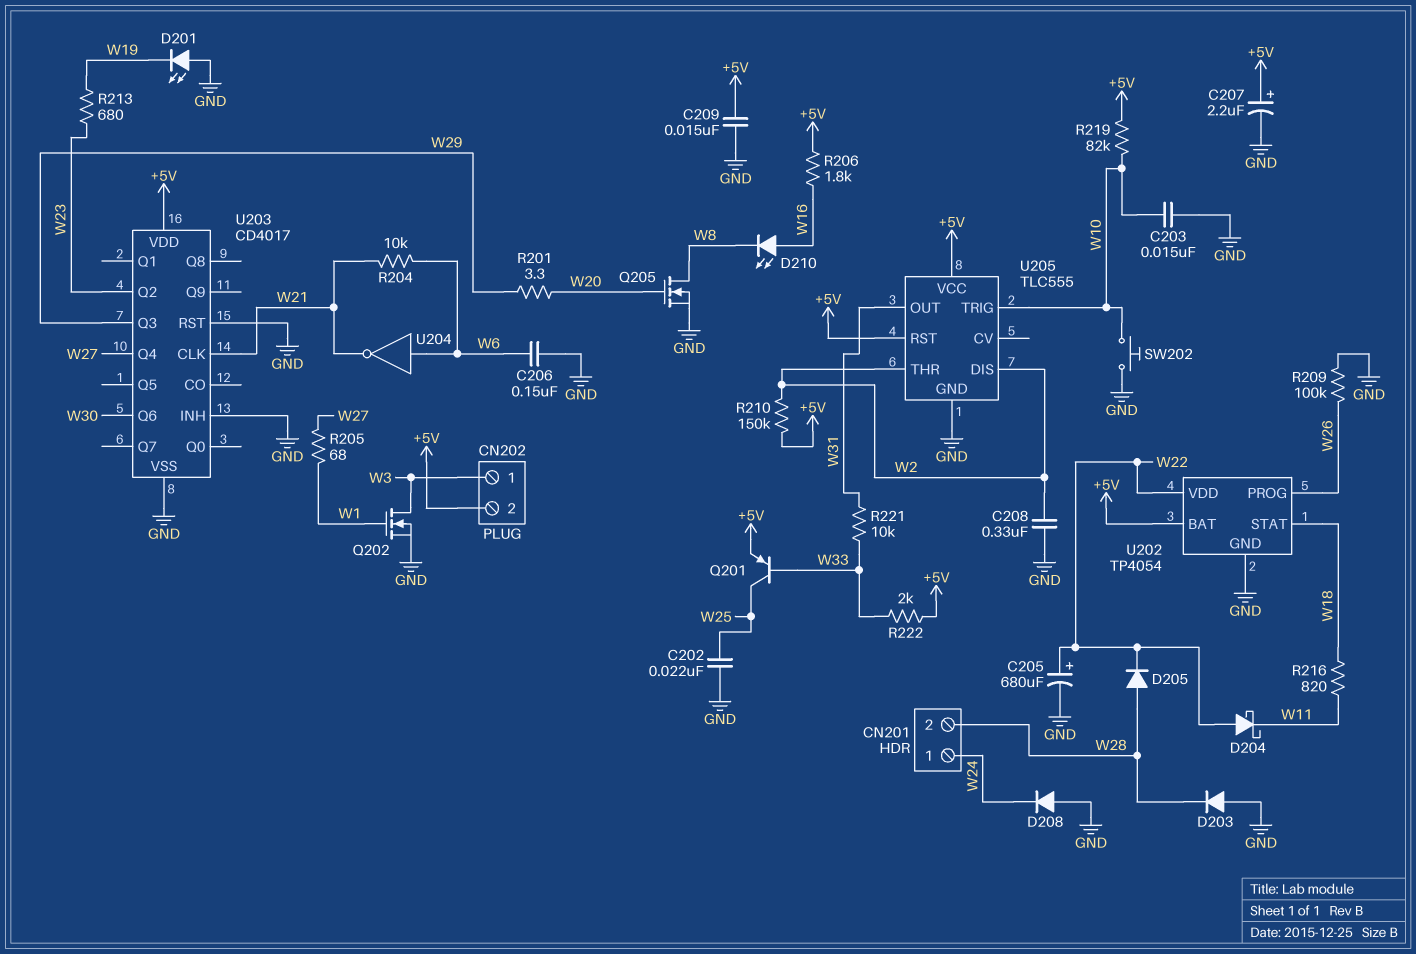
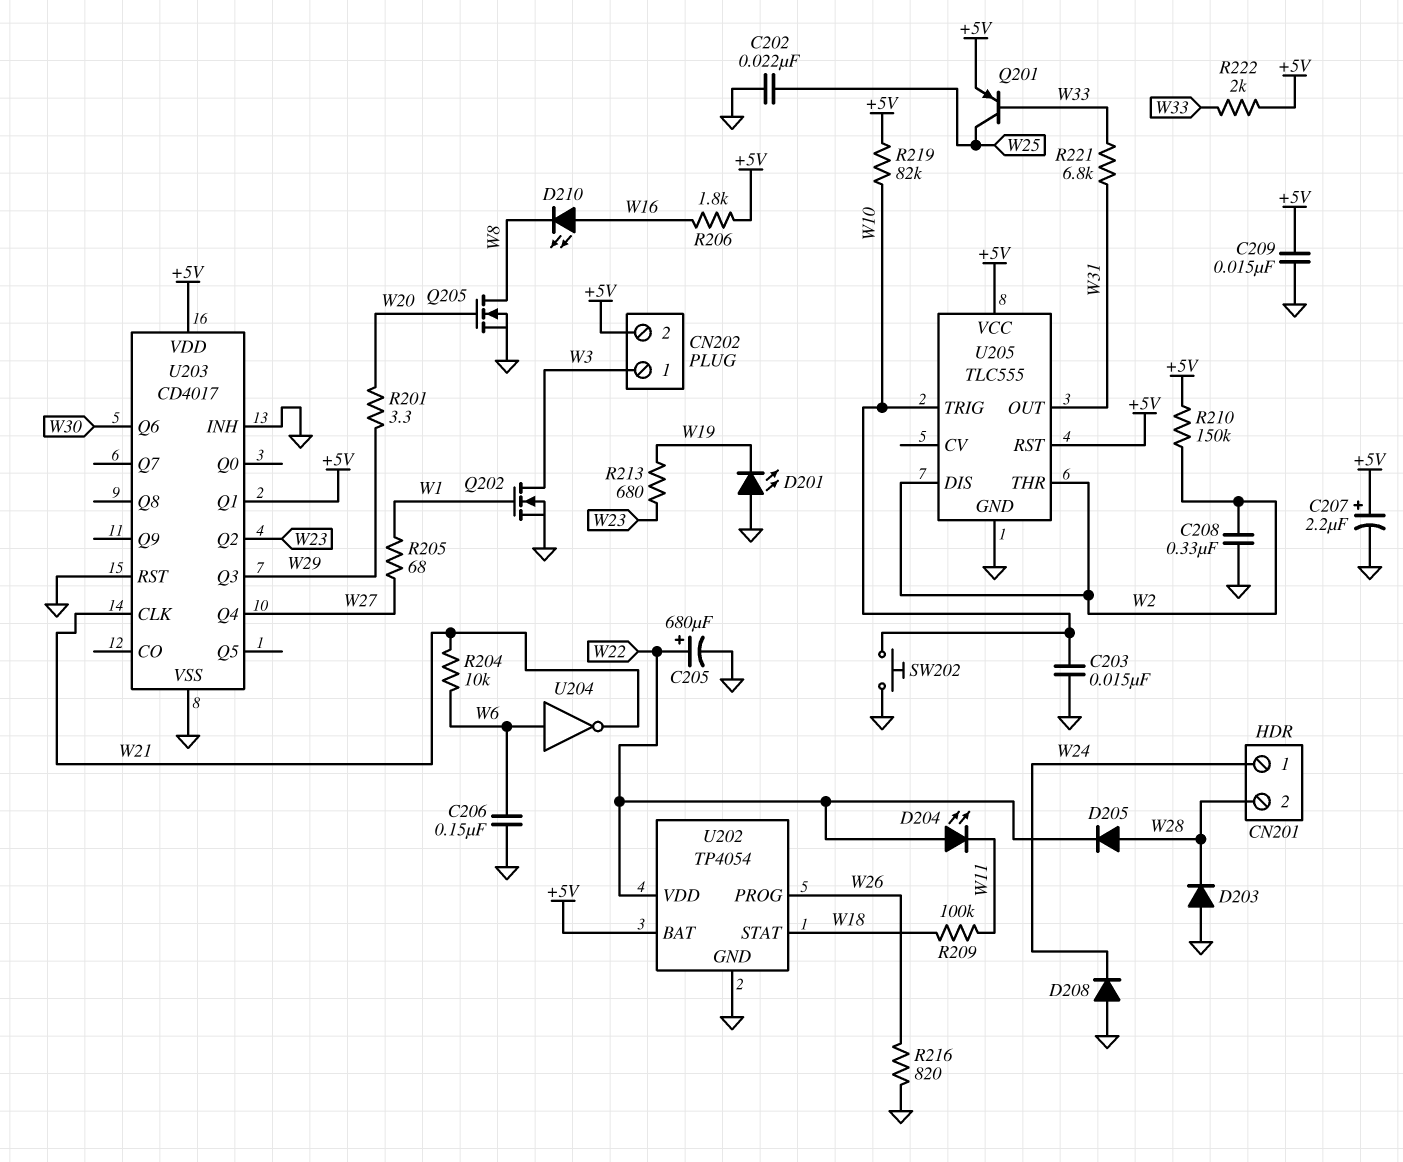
D204: schottky (A W22, K W11) -> LED (A W22, K W11)
R209: 100k (GND, W26) -> 100k (W11, W18)
R216: 820 (W11, W18) -> 820 (GND, W26)
R221: 10k (W31, W33) -> 6.8k (W31, W33)
U203 pin Q1: none -> +5V

